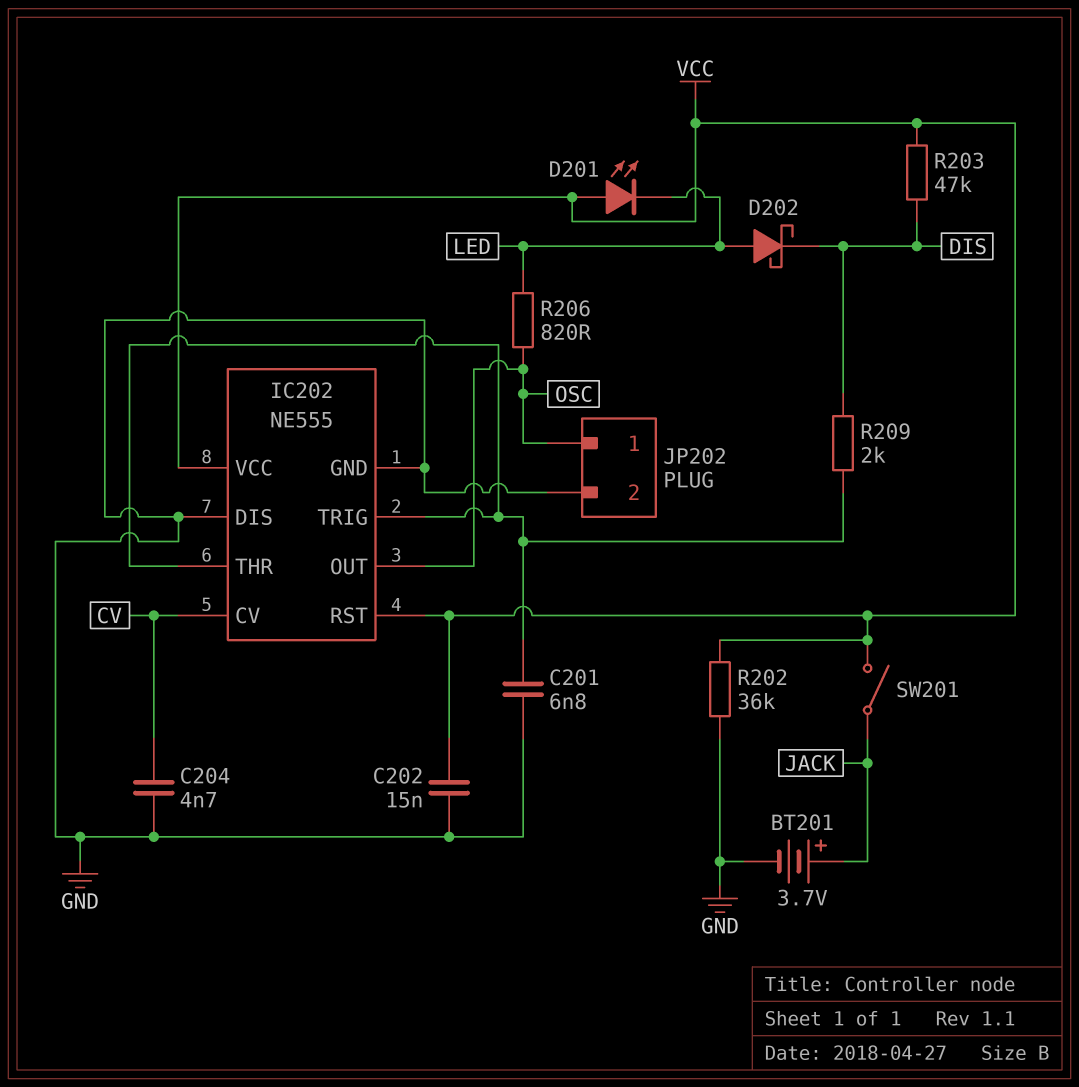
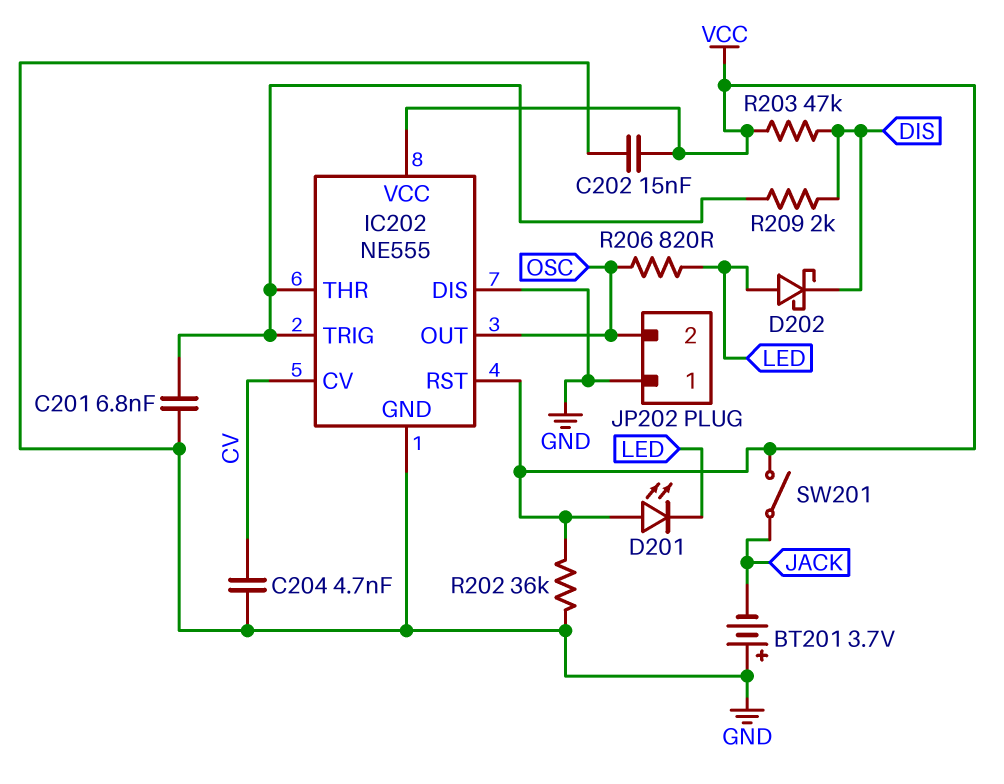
BT201: 3.7V (plus JACK, minus GND) -> 3.7V (plus GND, minus JACK)
JP202 pin 1: OSC -> GND
JP202 pin 2: GND -> OSC

